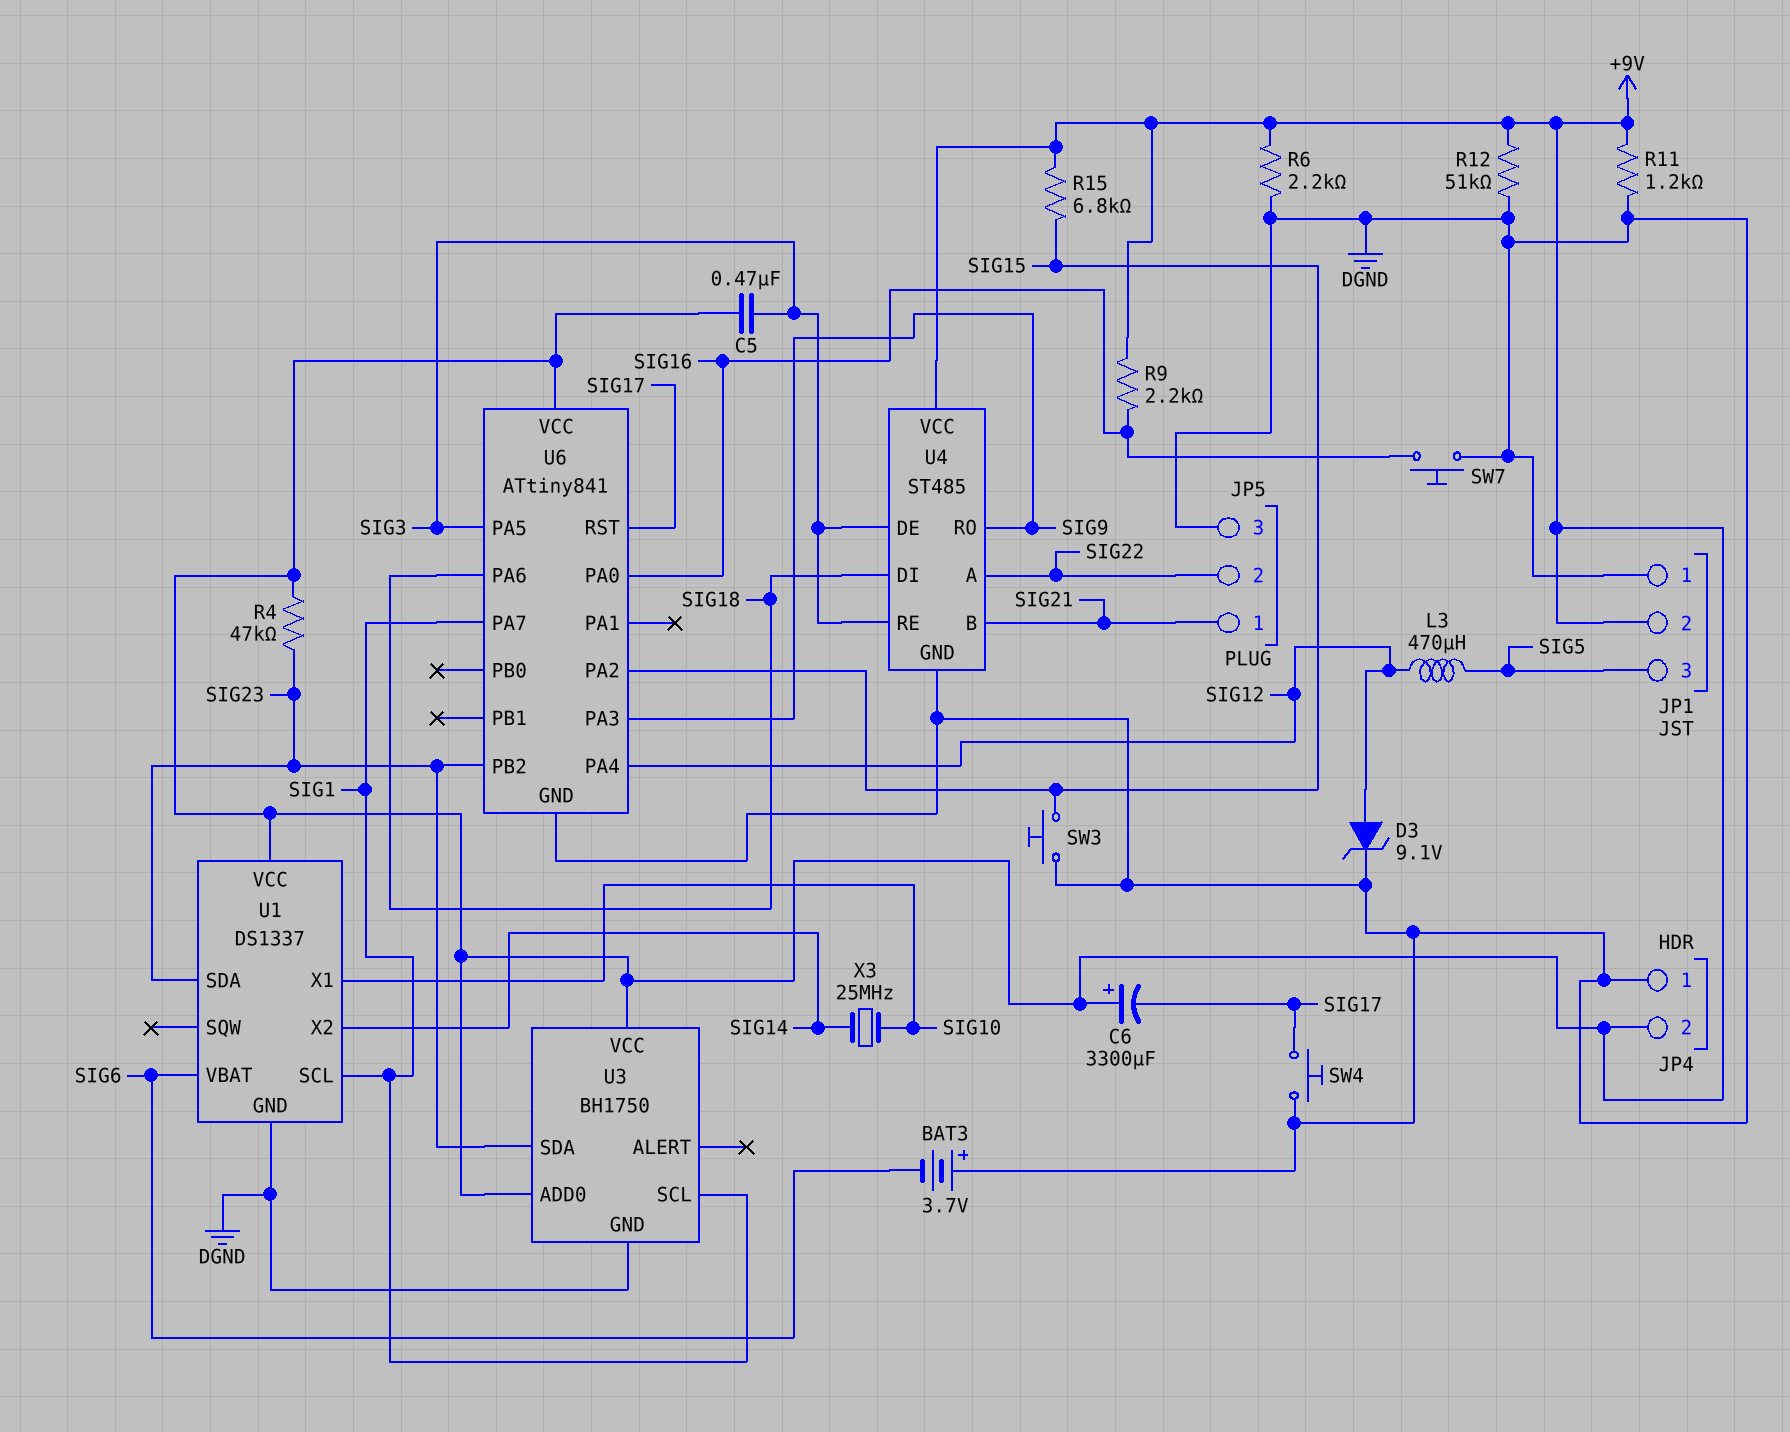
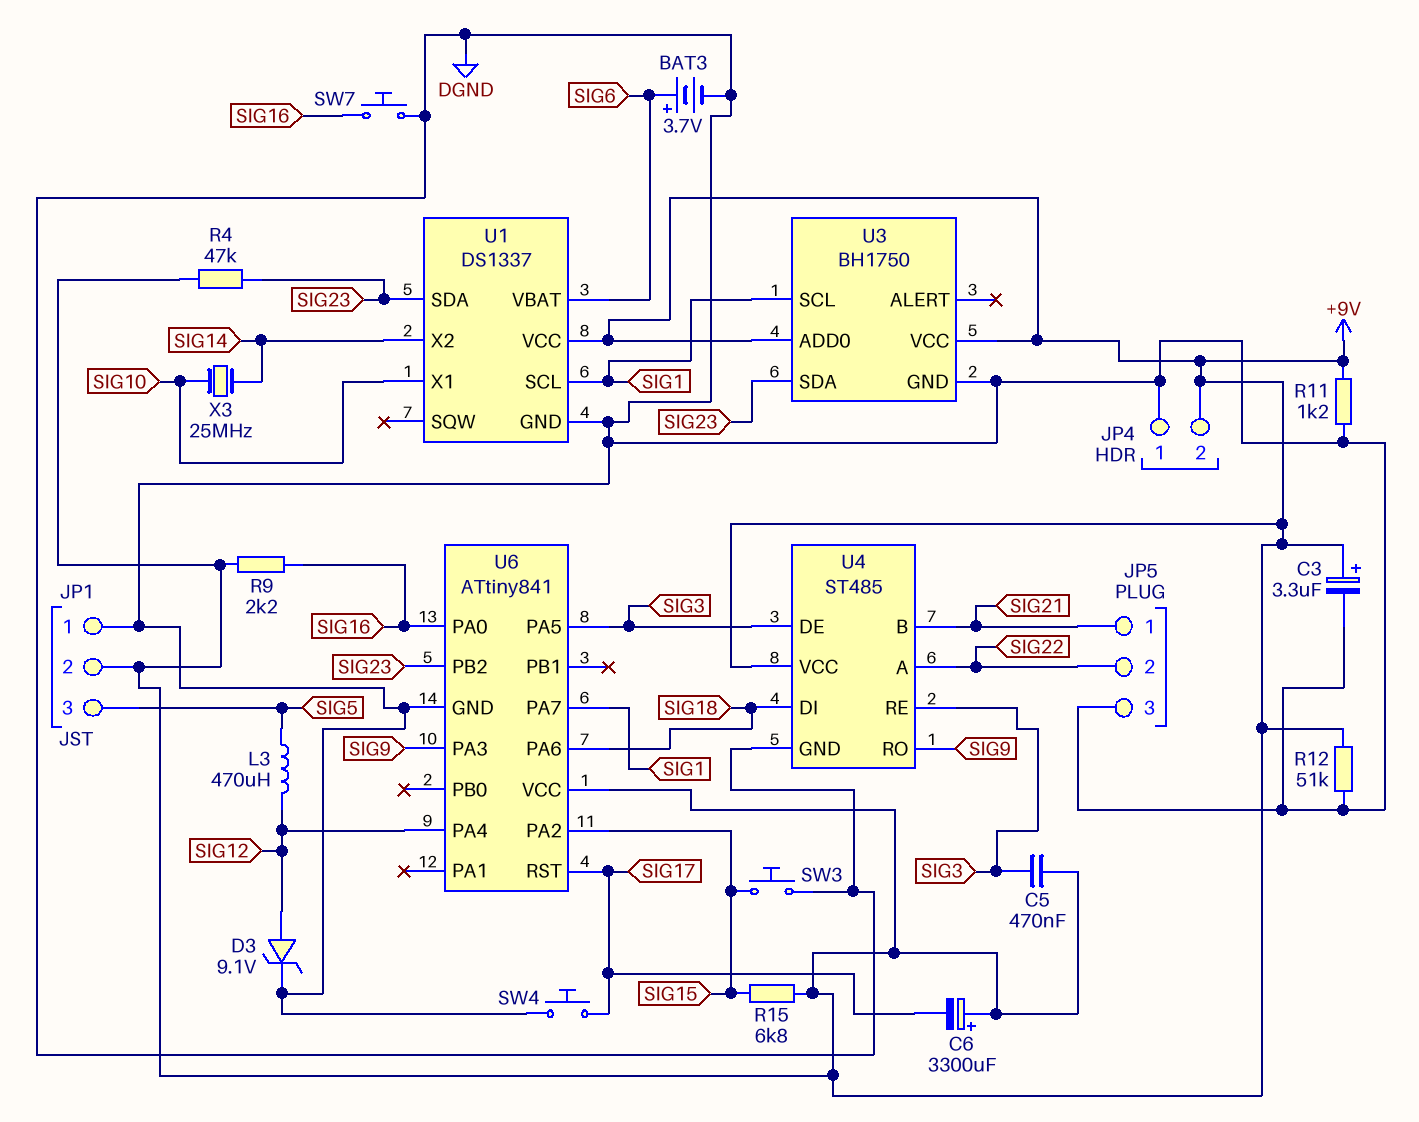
BAT3: 3.7V (plus DGND, minus SIG6) -> 3.7V (plus SIG6, minus DGND)
C3: none -> 3.3uF (plus +9V, minus DGND)
R6: 2.2k (+9V, DGND) -> none

